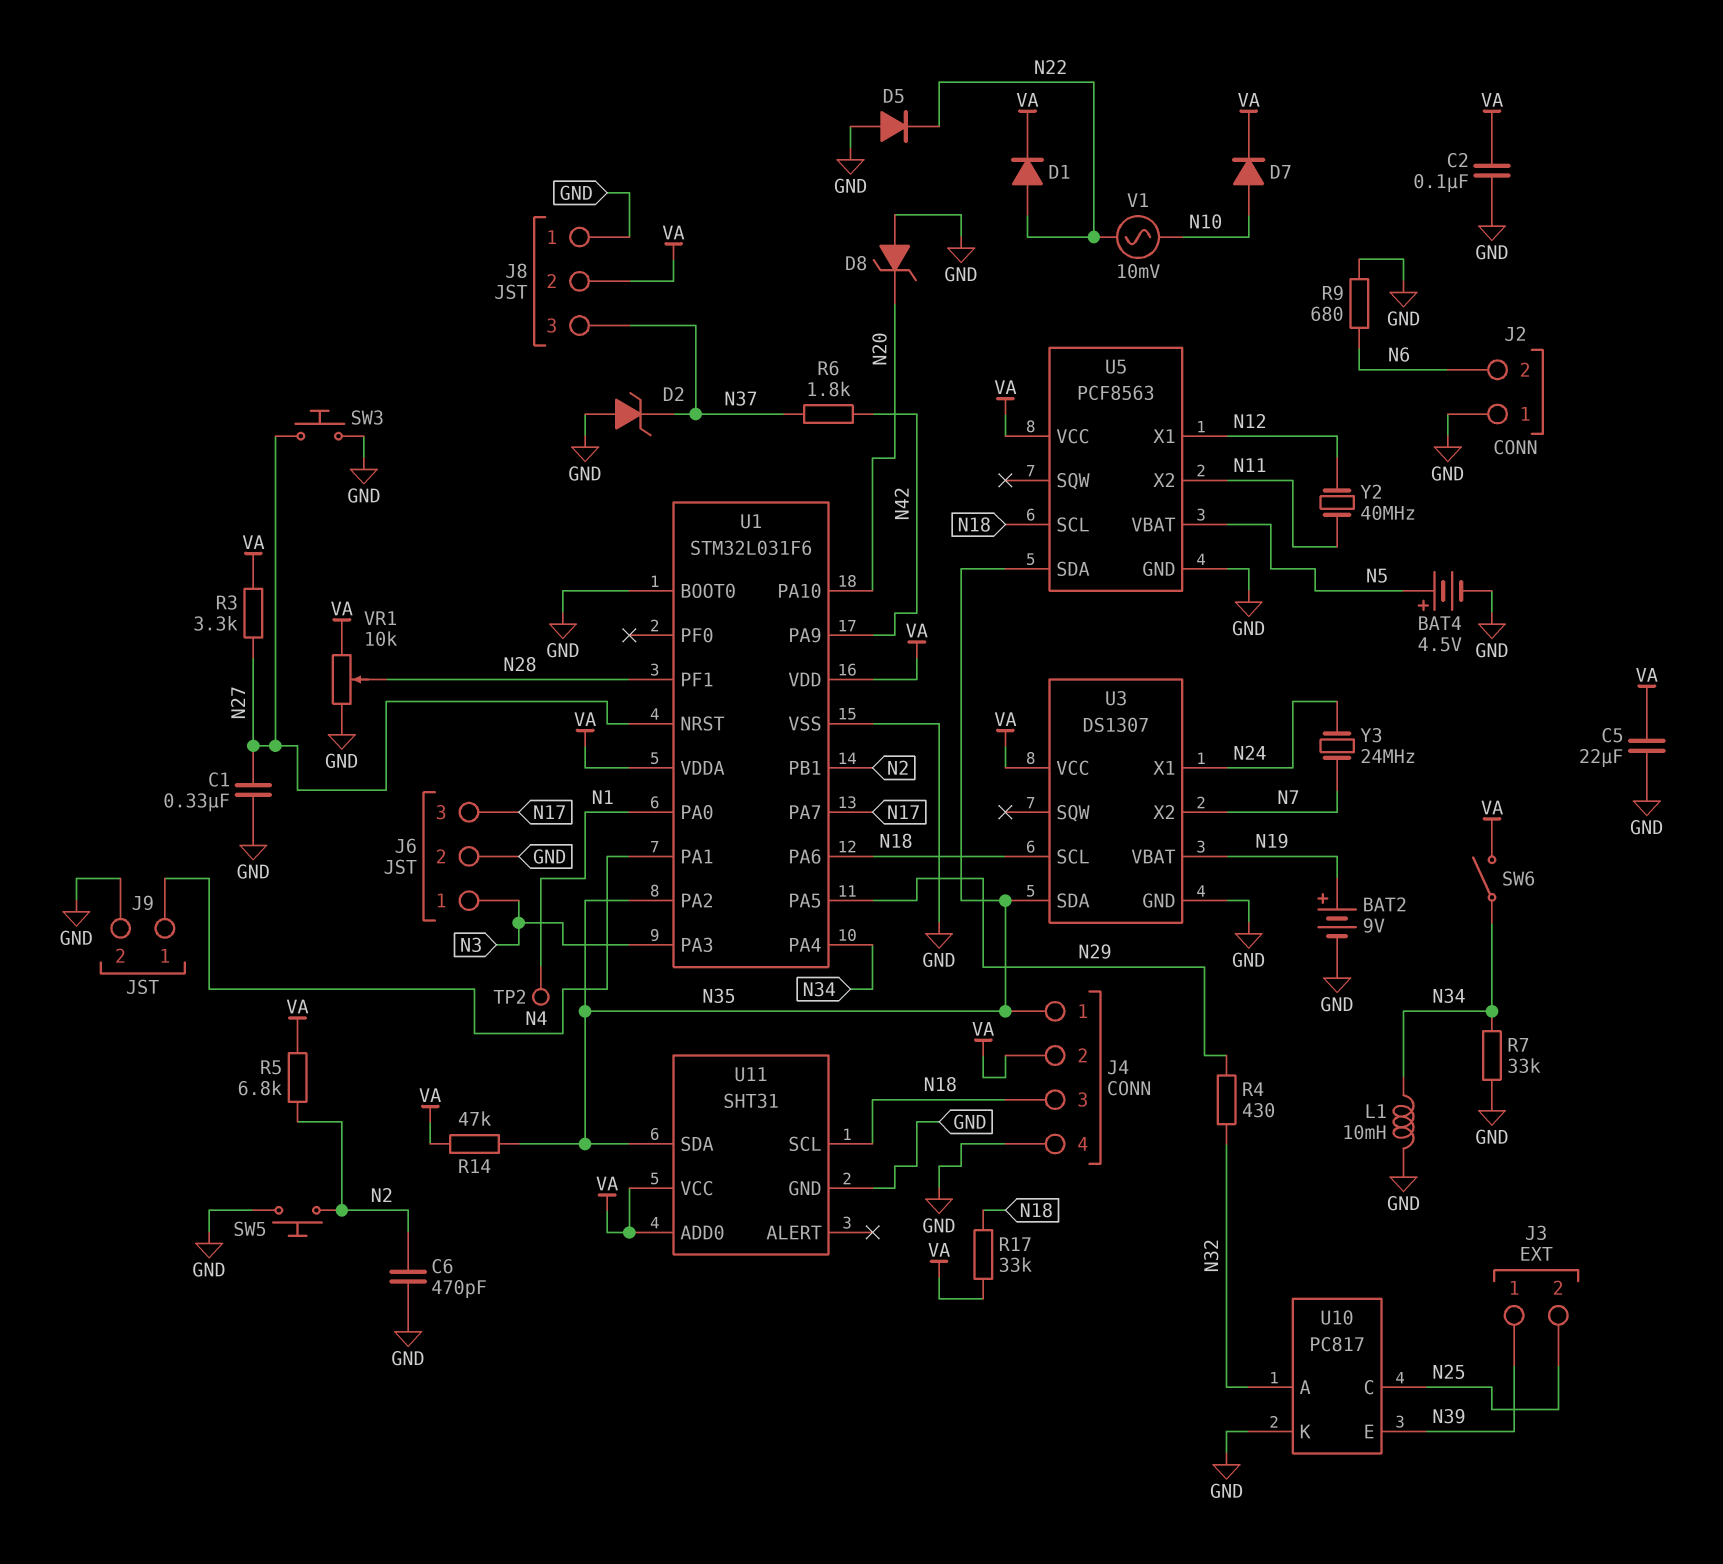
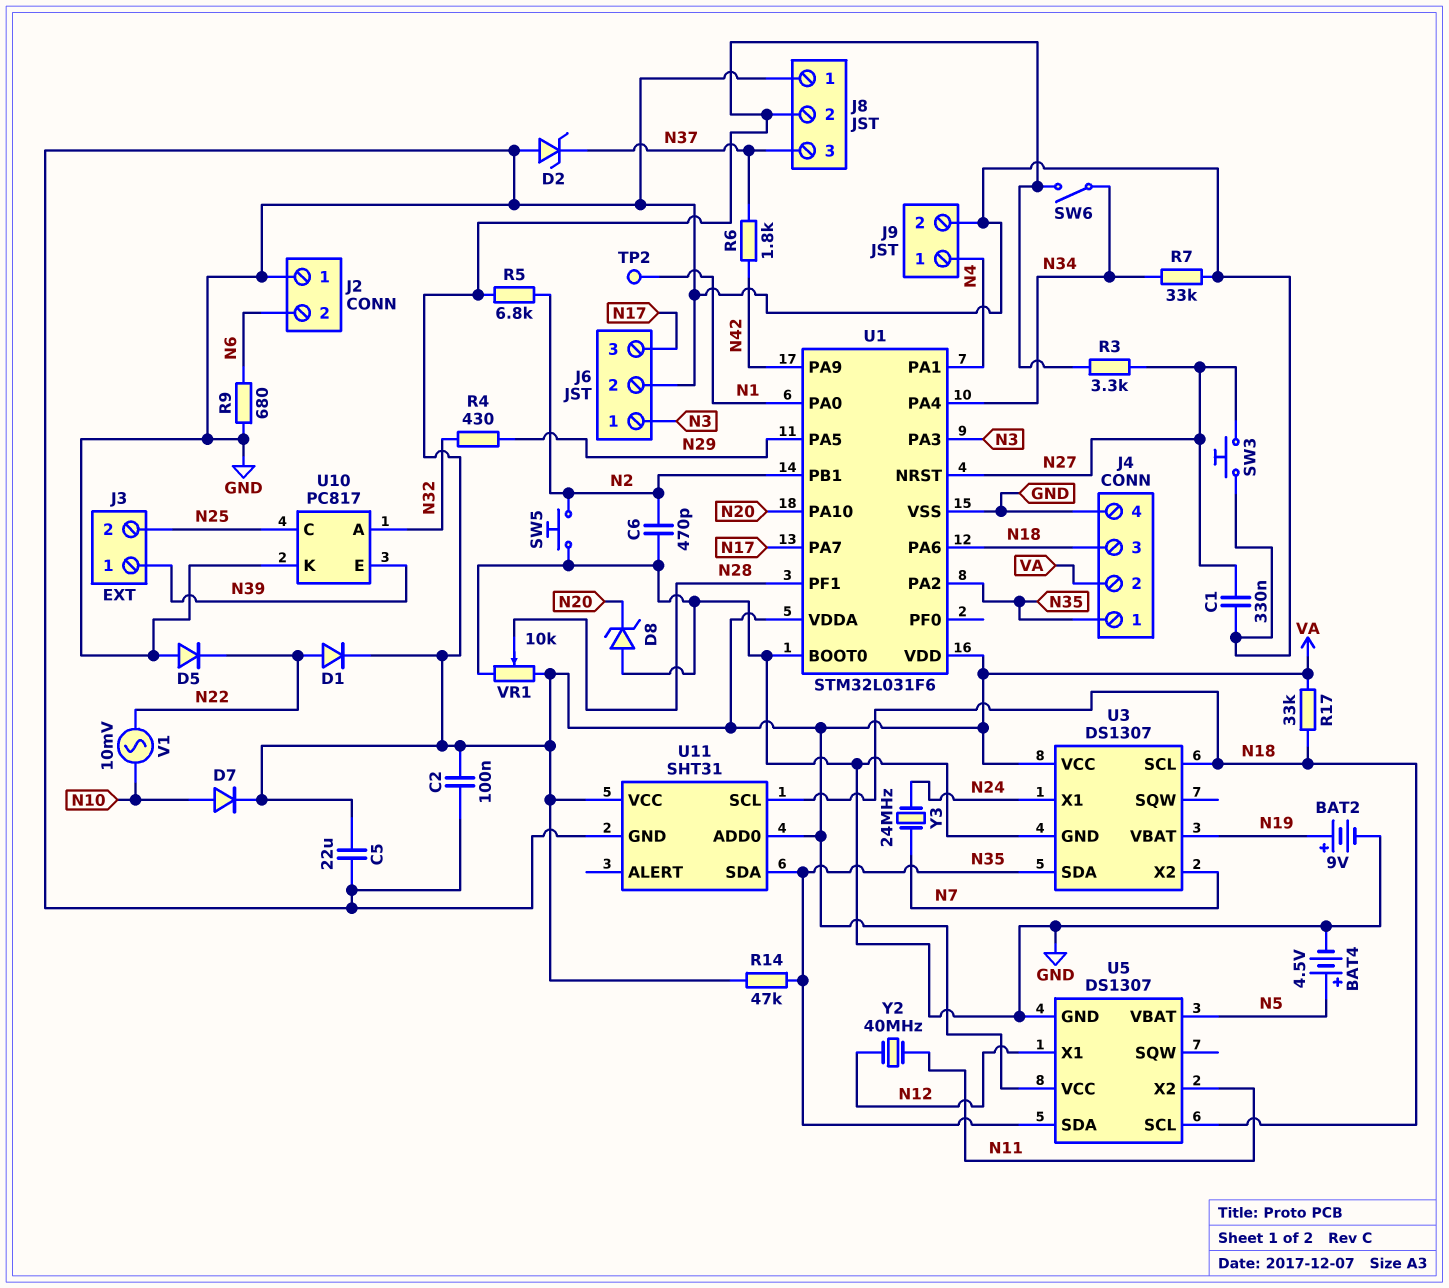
L1: 10mH (GND, N34) -> none
U5: PCF8563 -> DS1307

